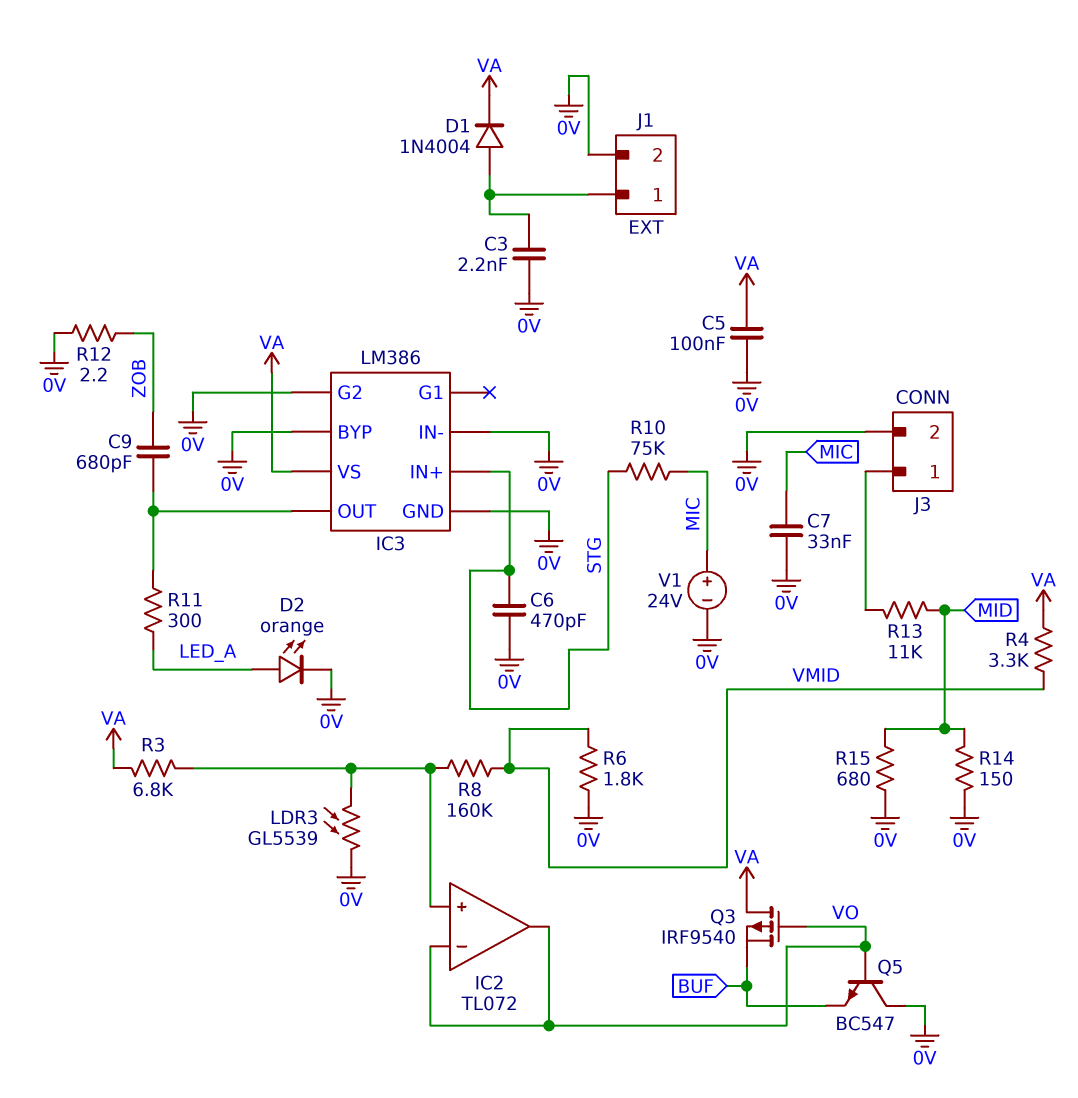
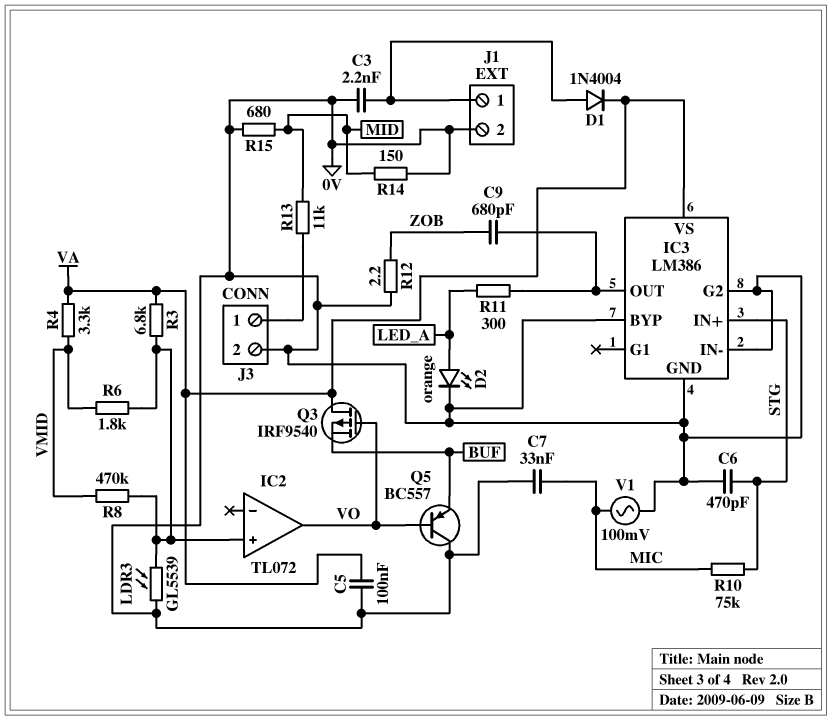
IC2 pin in-: VO -> none
Q5: NPN BC547 (B VO, C 0V, E BUF) -> PNP BC557 (B VO, C 0V, E BUF)
R6: 1.8k (0V, VMID) -> 1.8k (IC2/in+, VMID)
R8: 160k (IC2/in+, VMID) -> 470k (IC2/in+, VMID)
V1: 24V (plus MIC, minus 0V) -> AC 100mV (0V, MIC)

